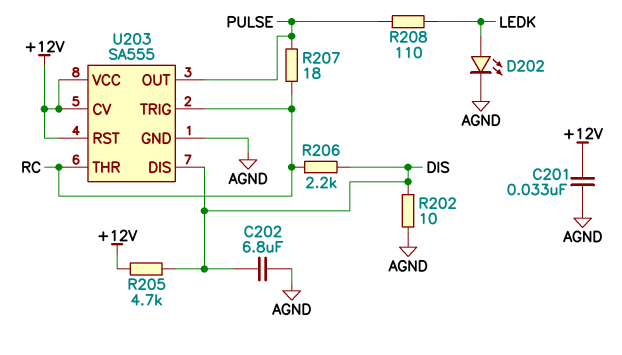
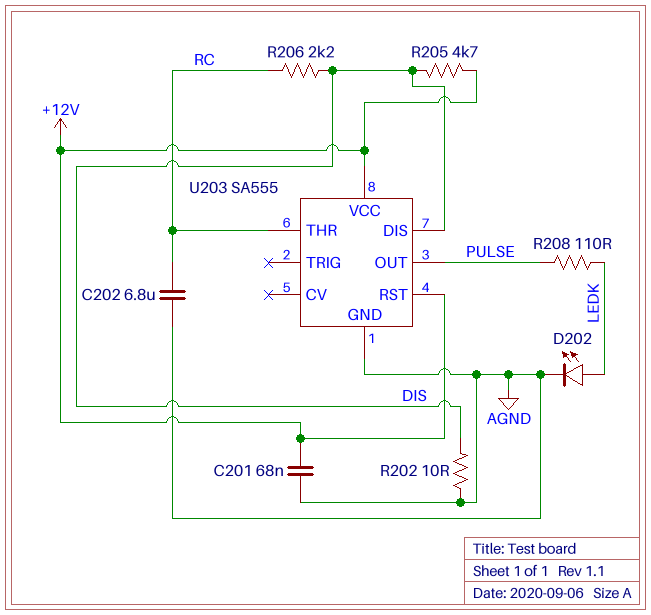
C201: 33nF (+12V, AGND) -> 68nF (+12V, AGND)
C202: 6.8uF (AGND, DIS) -> 6.8uF (AGND, RC)
R207: 18 (PULSE, RC) -> none
U203 pin CV: +12V -> none
U203 pin TRIG: RC -> none

